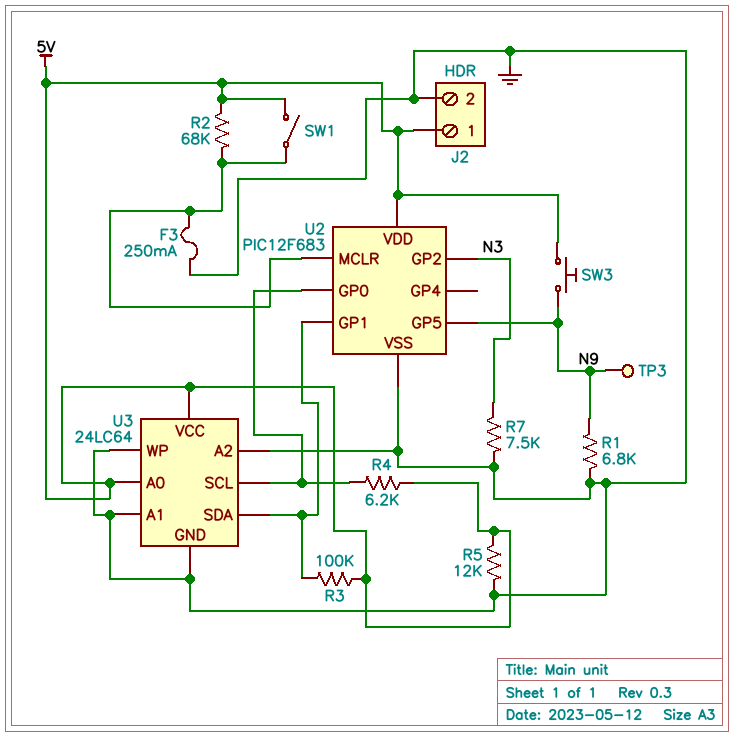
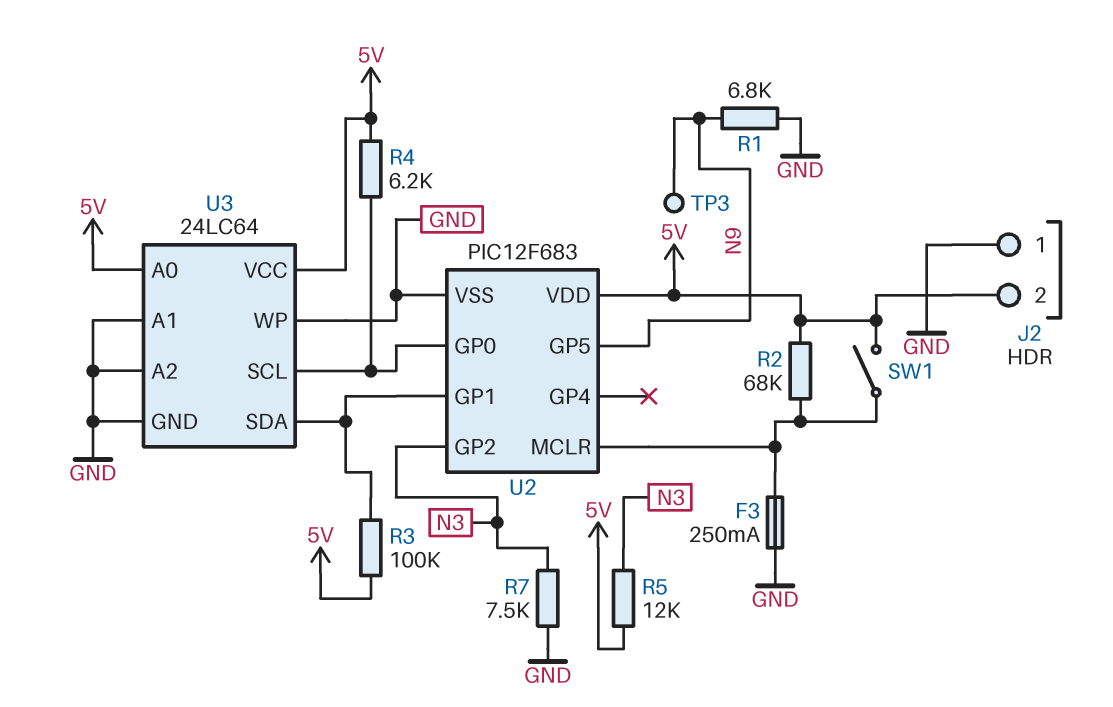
J2 pin 1: 5V -> GND
J2 pin 2: GND -> 5V
R5: 12k (5V, GND) -> 12k (5V, N3)
SW3: button (5V, N9) -> none

